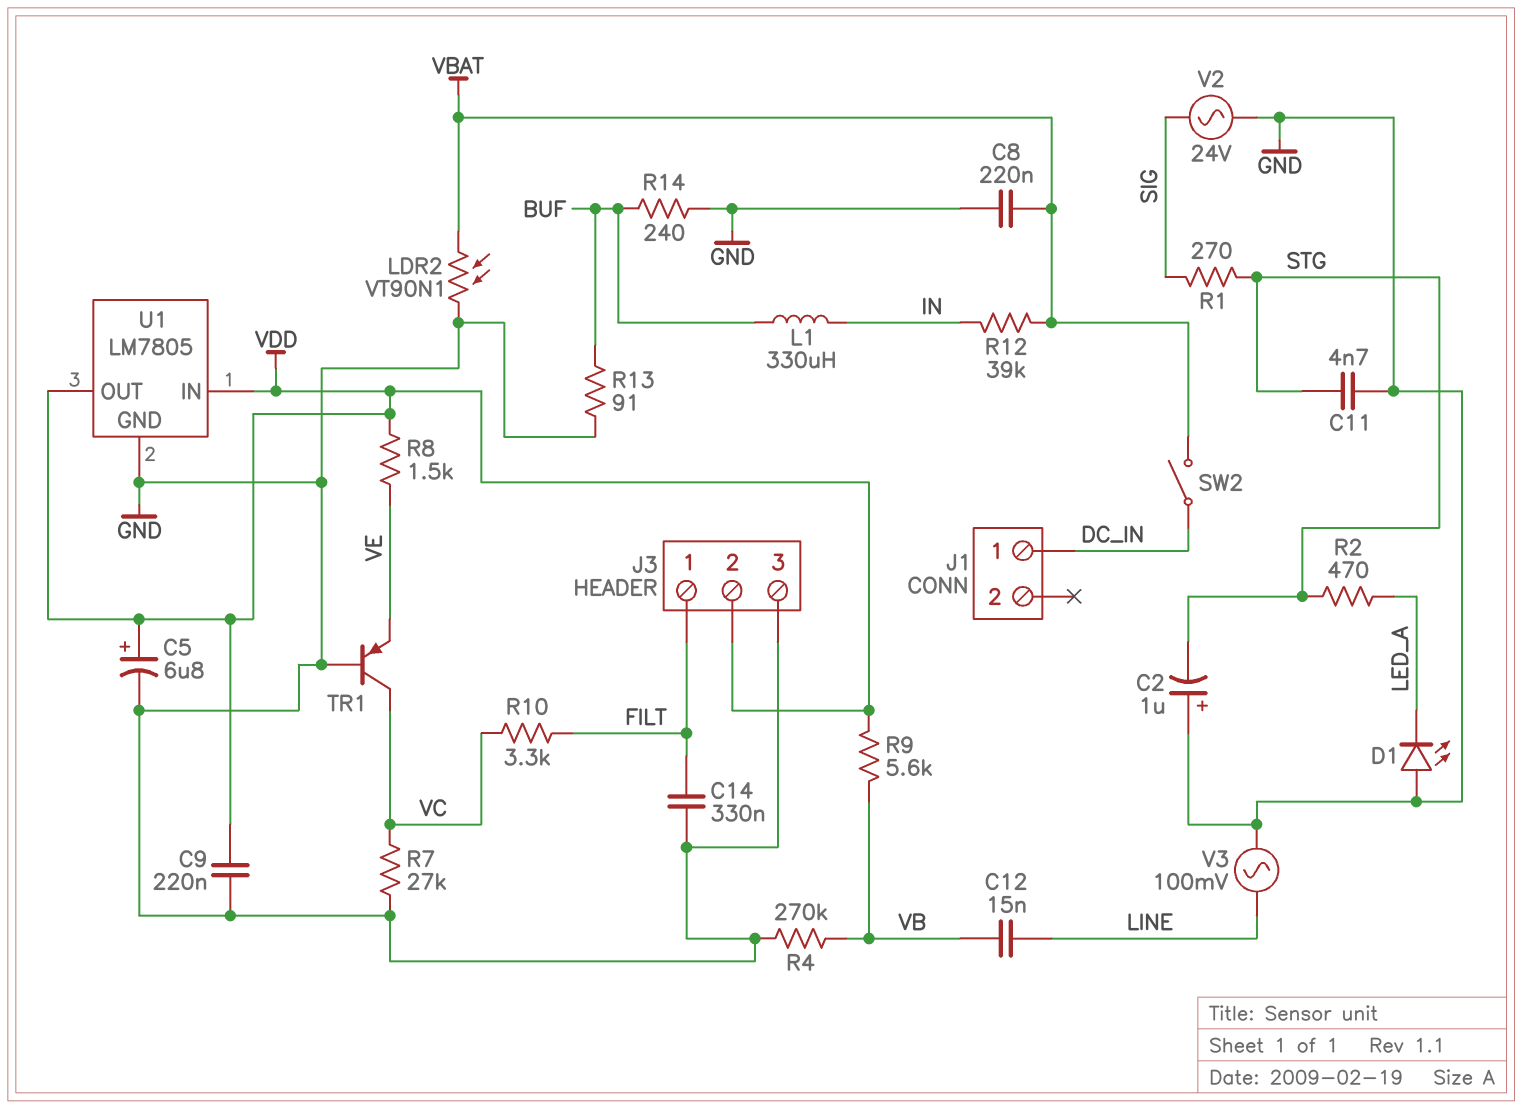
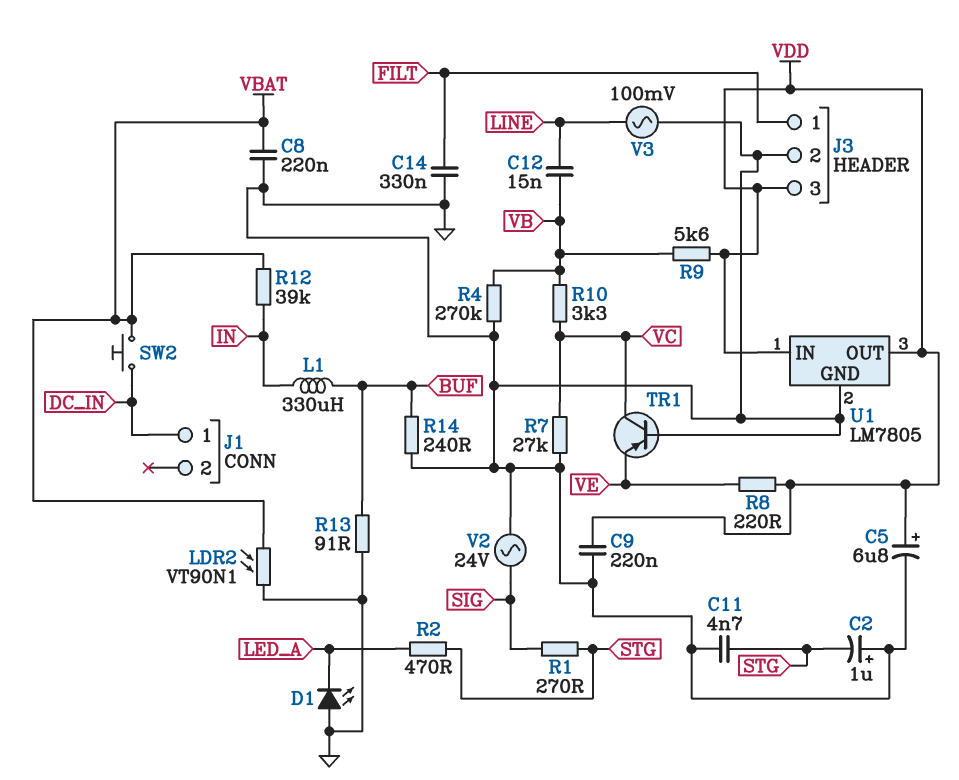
J3 pin 2: VDD -> GND
J3 pin 3: GND -> VDD
R8: 1.5k (VDD, VE) -> 220 (VDD, VE)
R10: 3.3k (FILT, VC) -> 3.3k (VB, VC)
SW2: switch (DC_IN, VBAT) -> button (DC_IN, VBAT)

